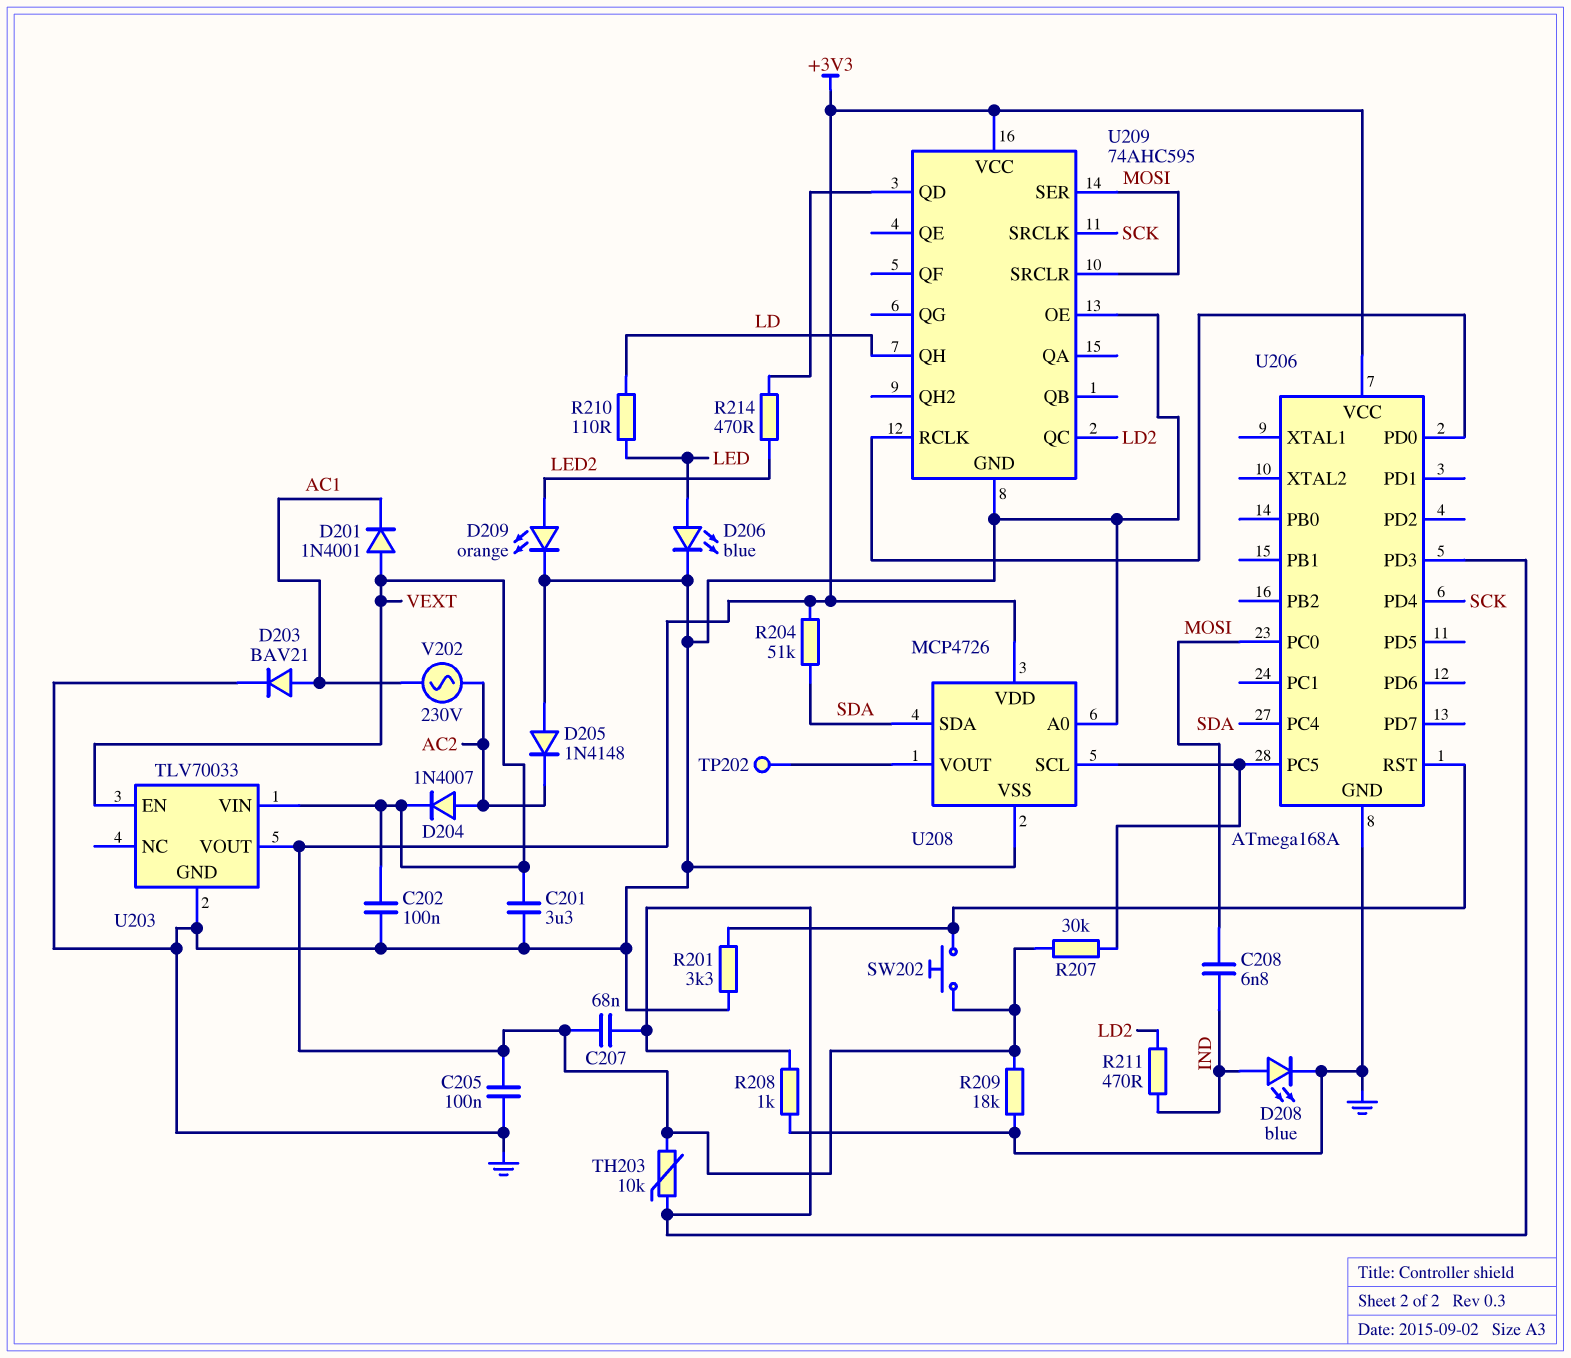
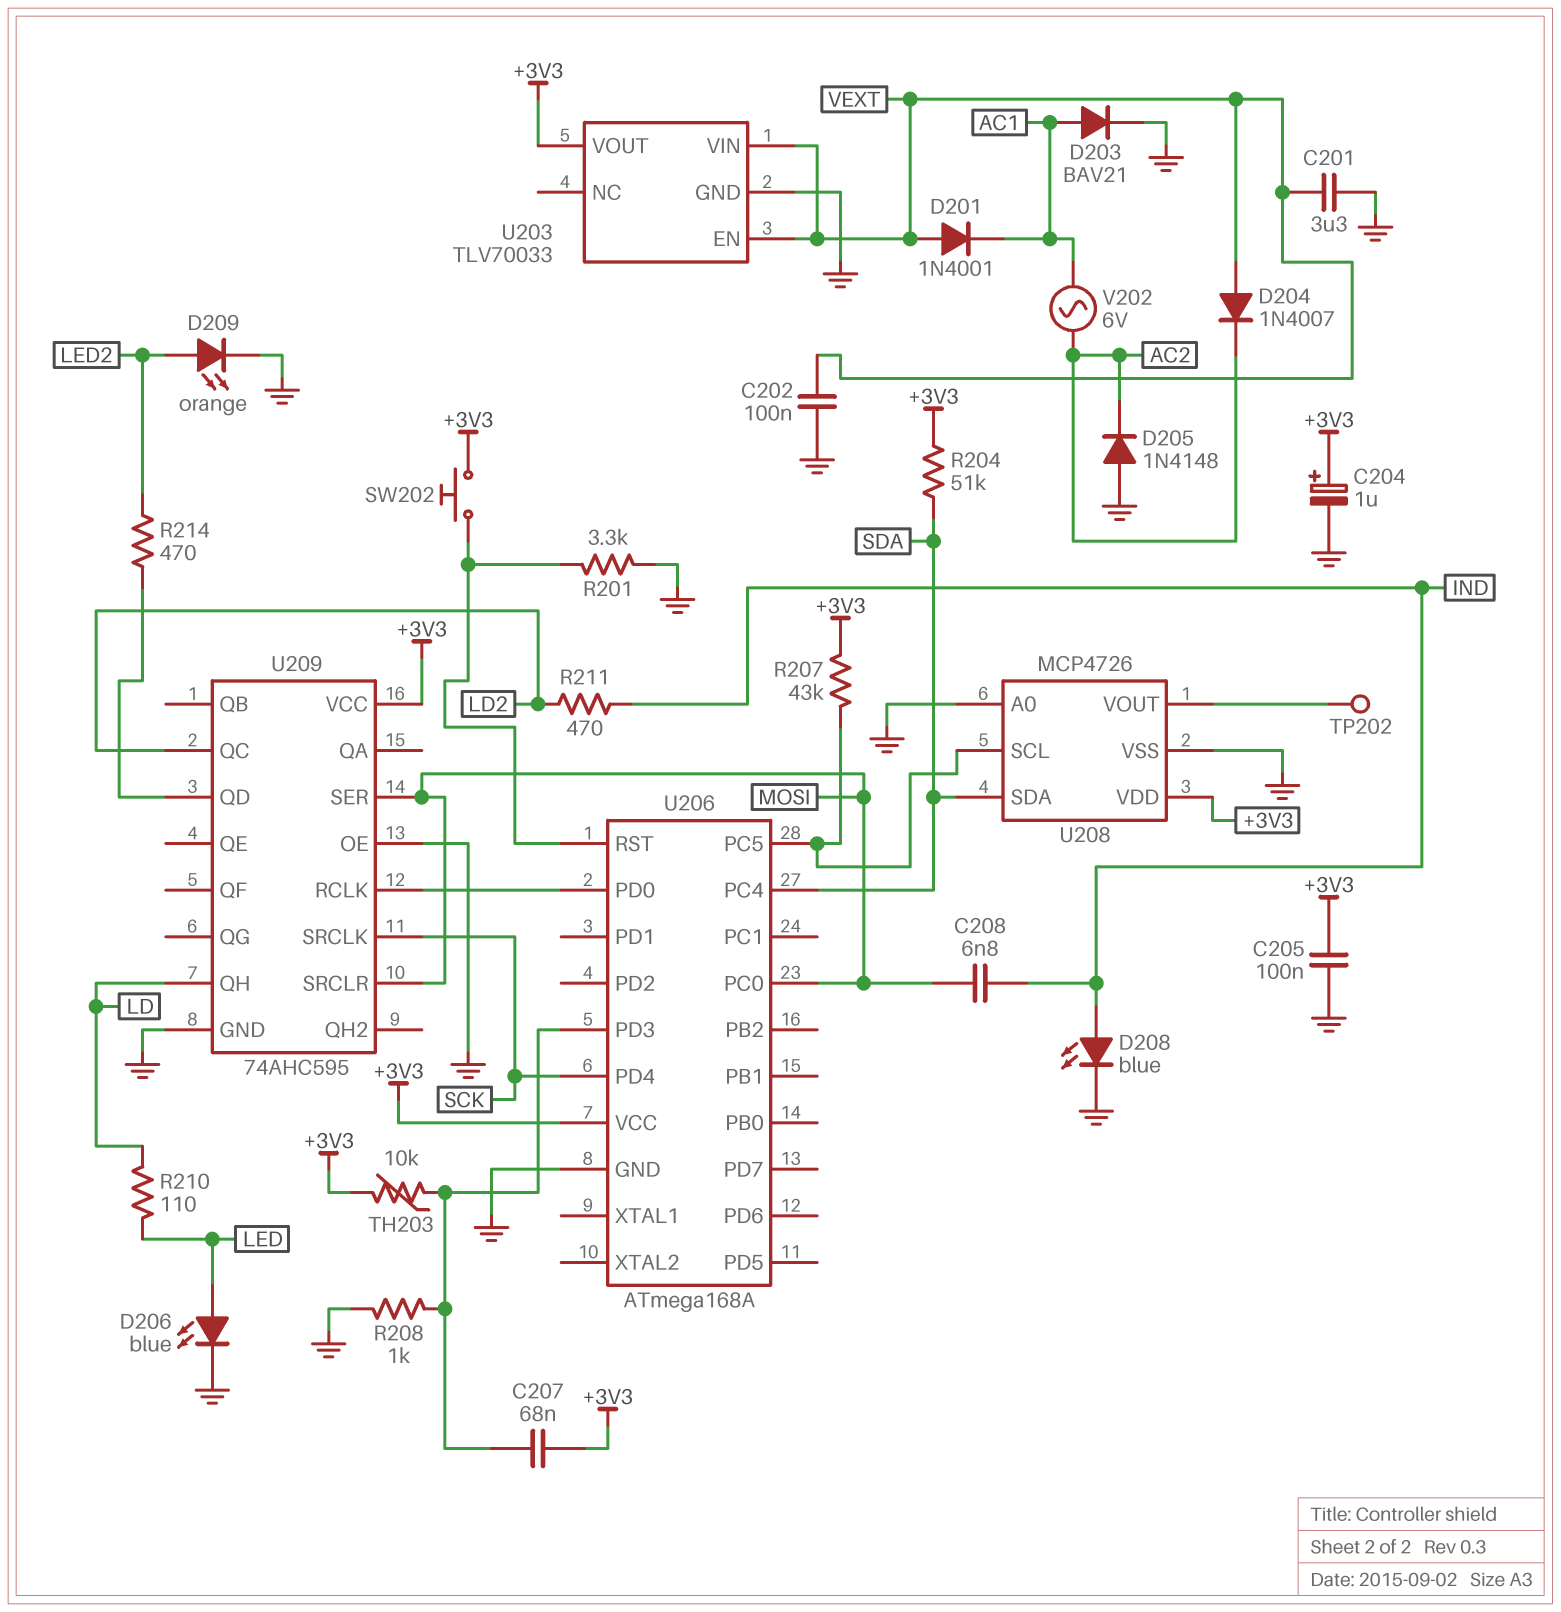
C204: none -> 1uF (plus +3V3, minus GND)
D204: diode 1N4007 (A AC2, K VEXT) -> diode 1N4007 (A VEXT, K AC2)
R207: 30k (+3V3, U206/PC5) -> 43k (+3V3, U206/PC5)
R209: 18k (+3V3, GND) -> none
V202: AC 230V (AC1, AC2) -> AC 6V (AC1, AC2)

